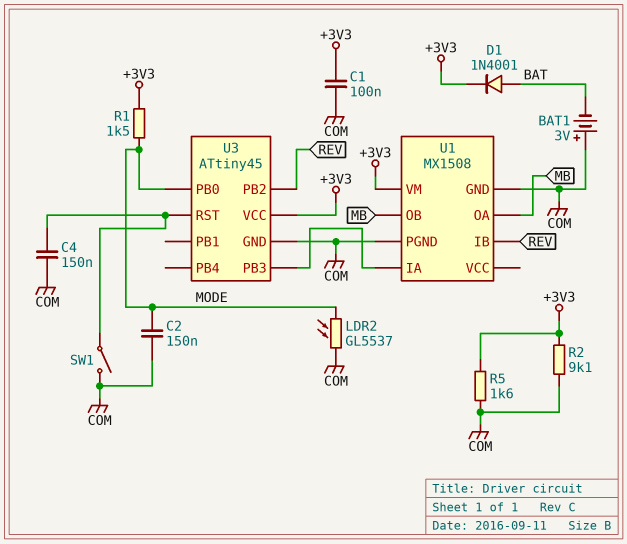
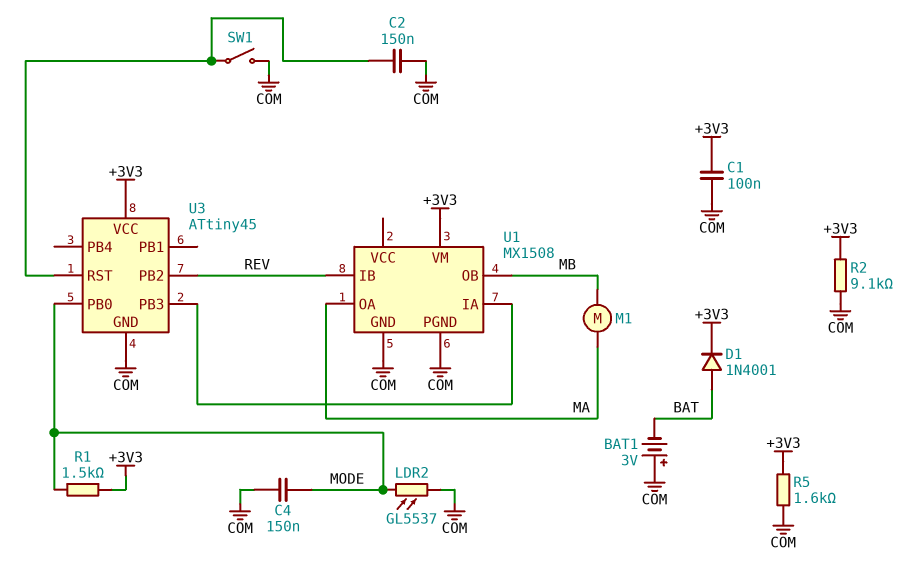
C2: 150nF (COM, MODE) -> 150nF (COM, U3/RST)
C4: 150nF (COM, U3/RST) -> 150nF (COM, MODE)
M1: none -> motor (MA, MB)
U1 pin OA: MB -> MA

